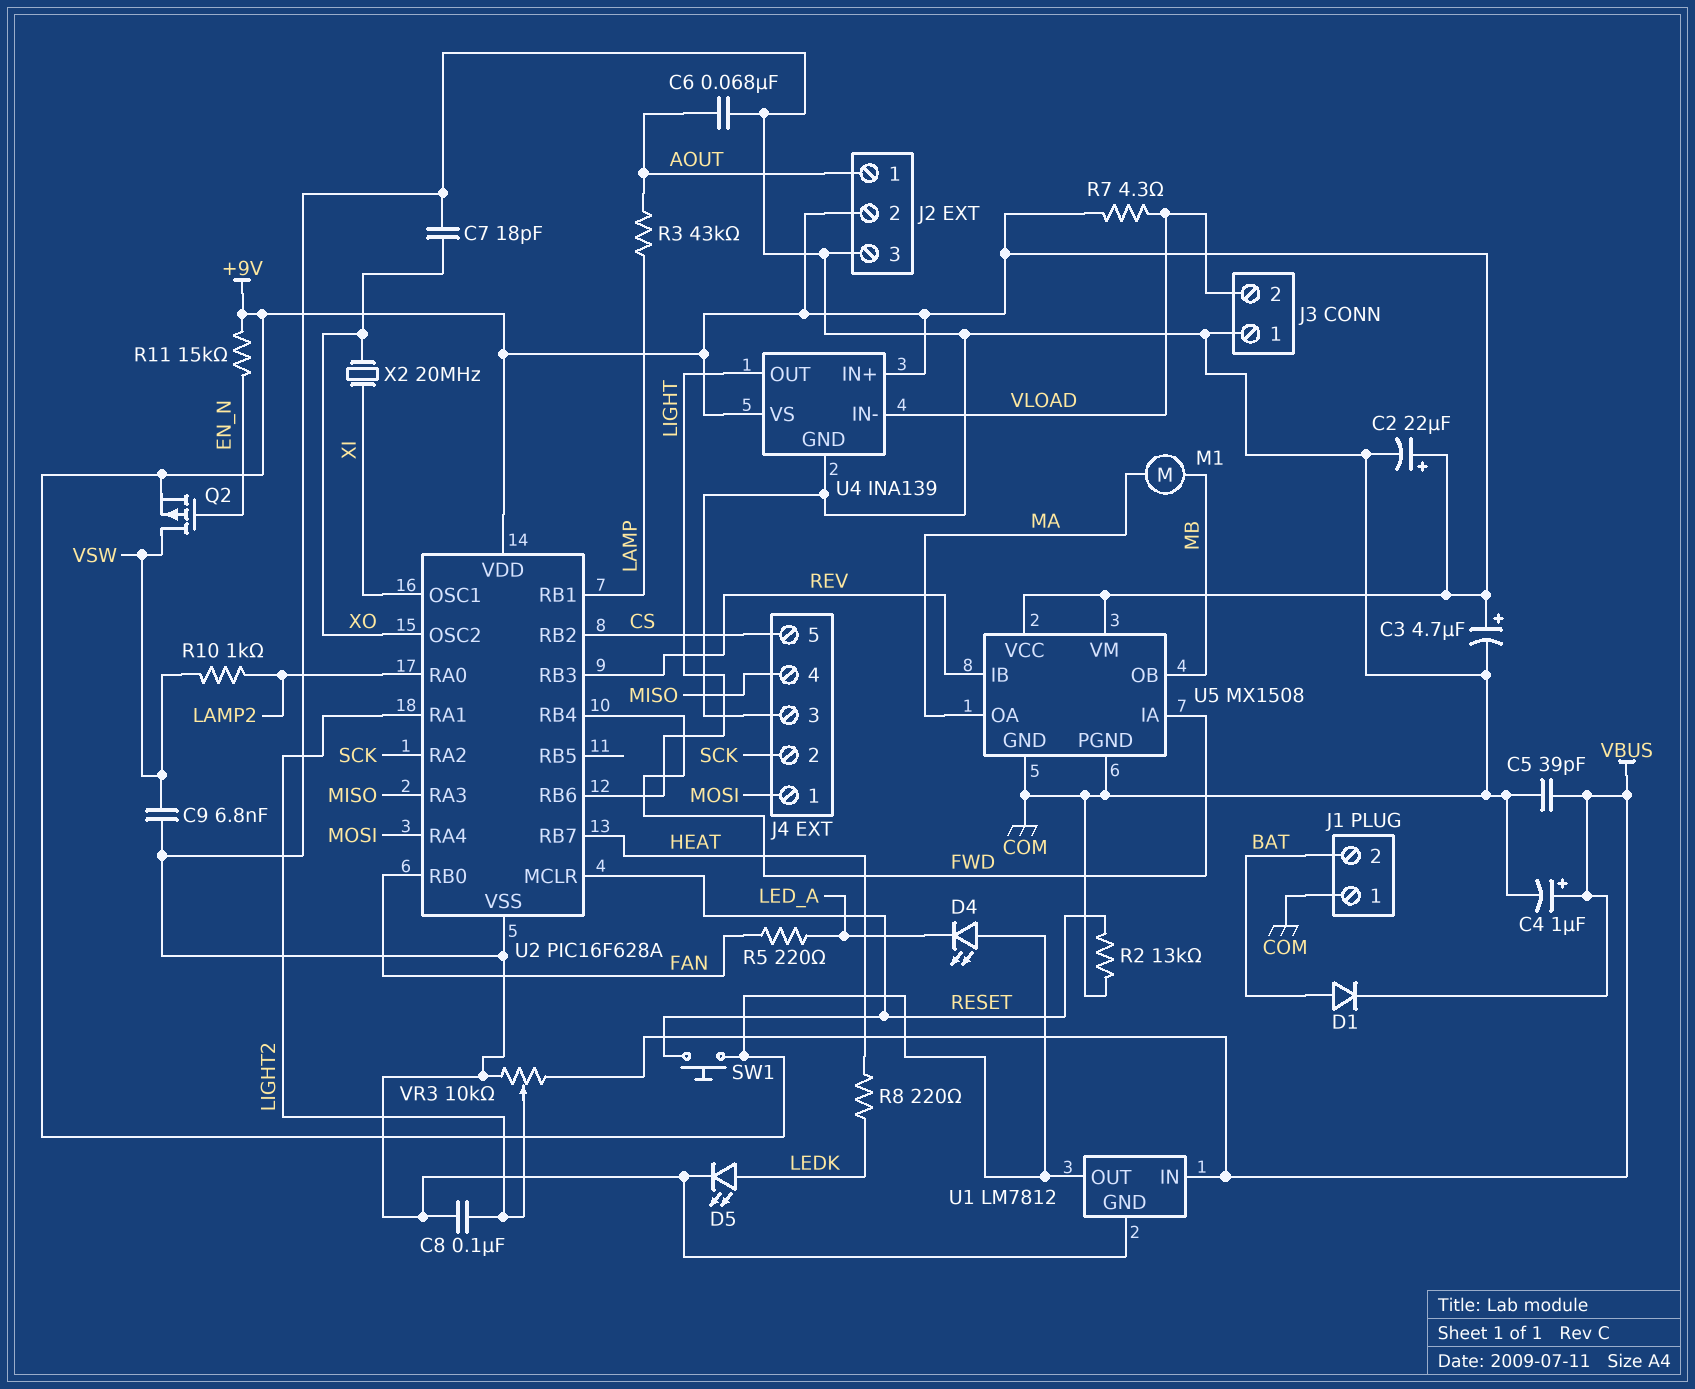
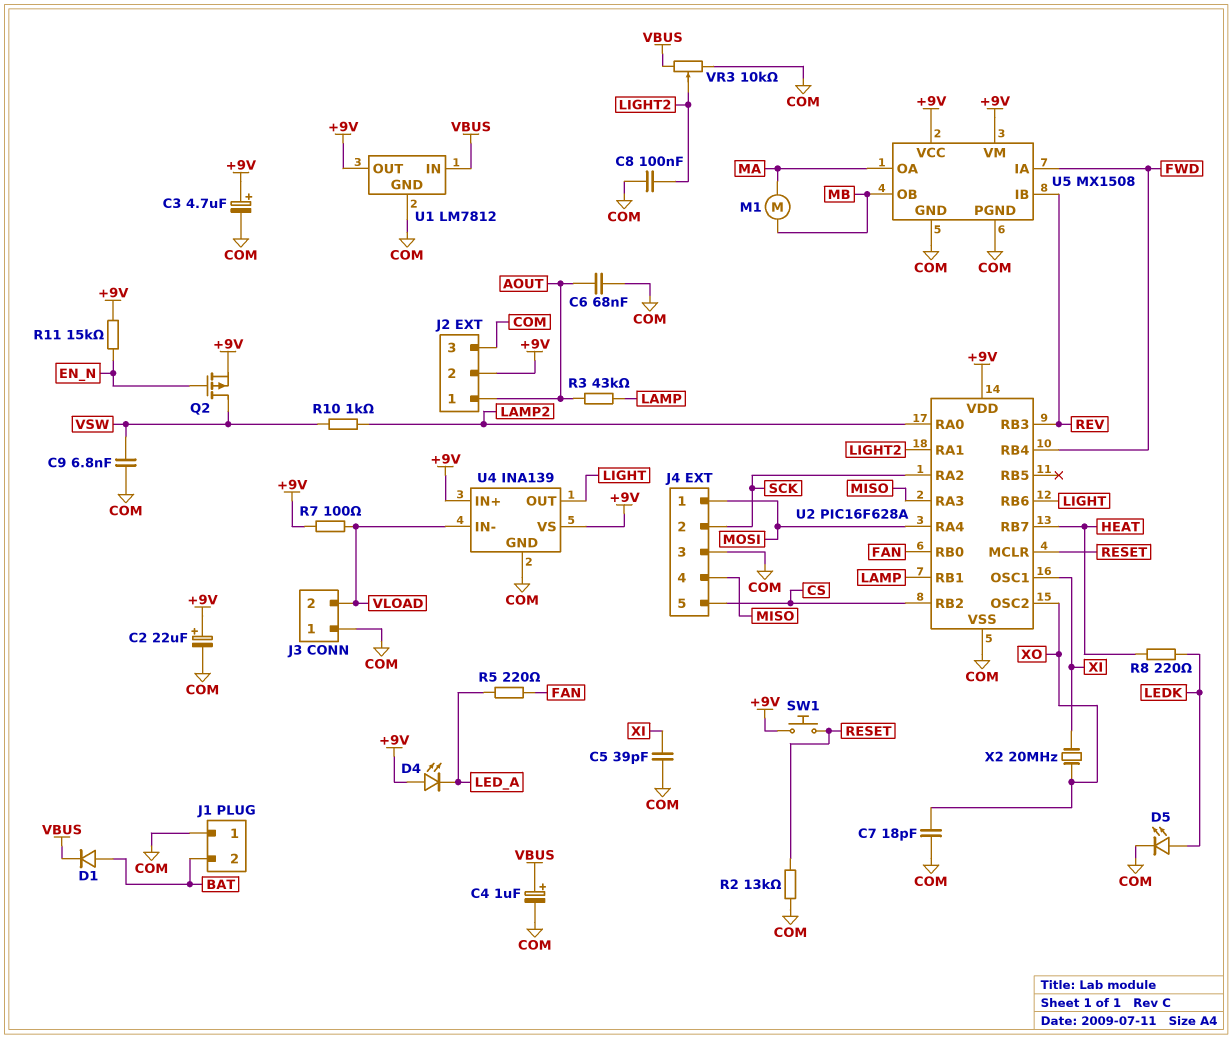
C5: 39pF (COM, VBUS) -> 39pF (COM, XI)
R7: 4.3 (+9V, VLOAD) -> 100 (+9V, VLOAD)

